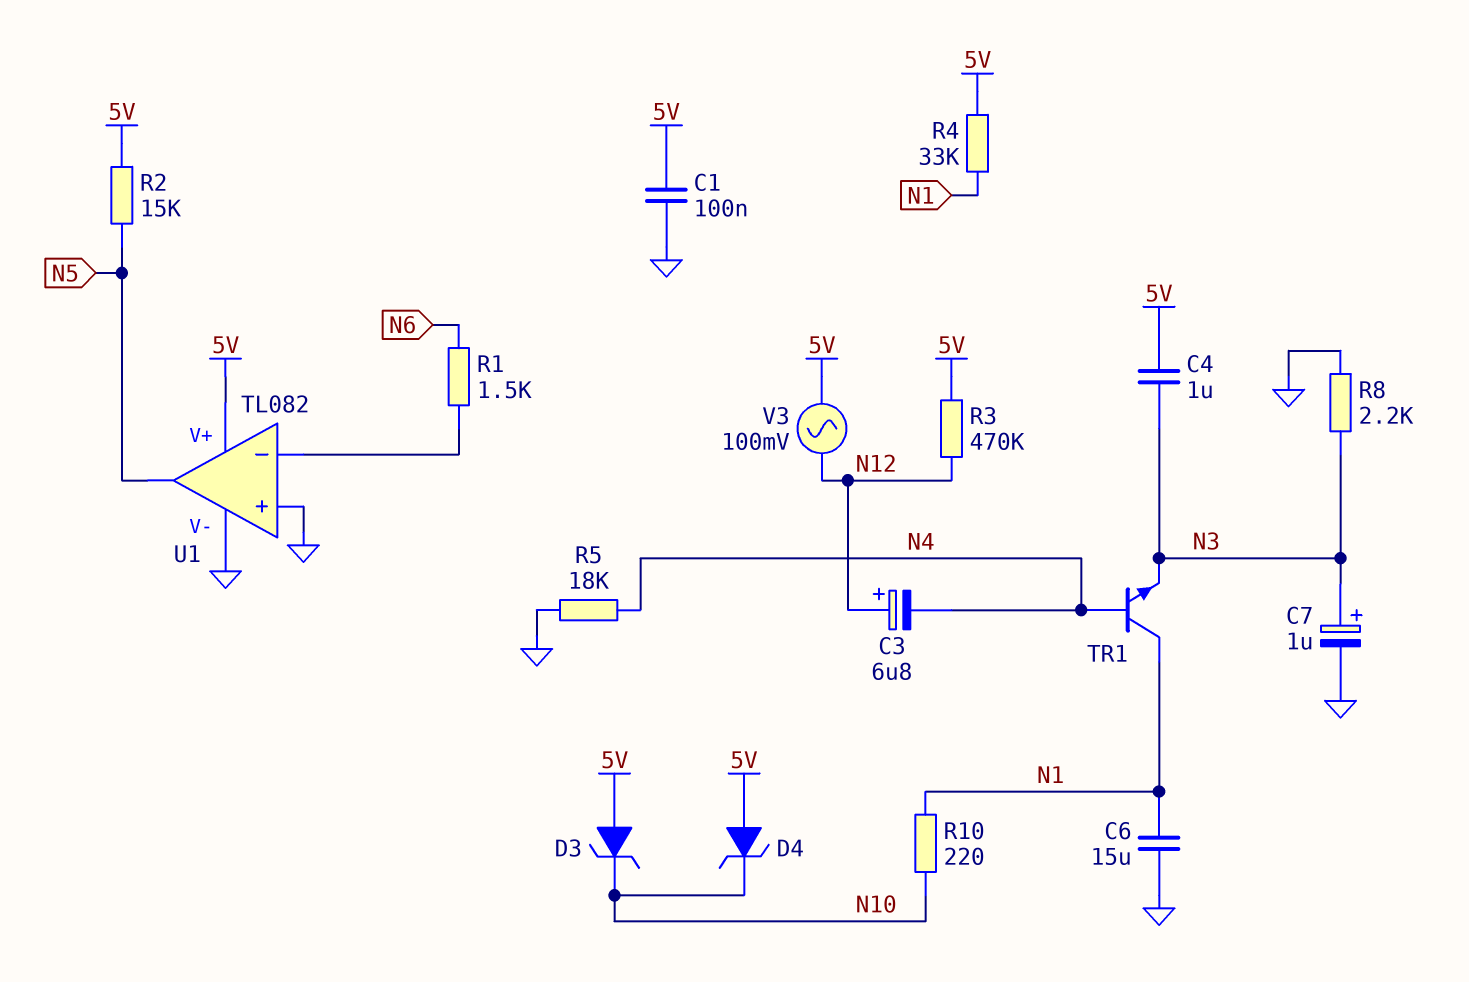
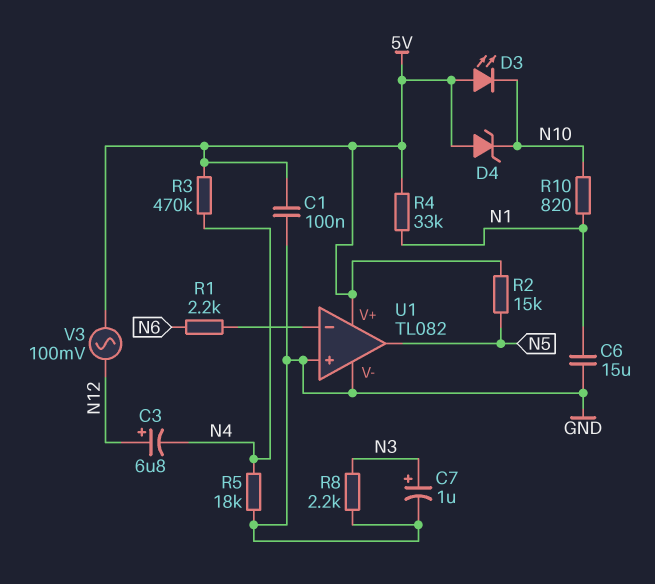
C4: 1uF (5V, N3) -> none
D3: zener (A 5V, K N10) -> LED (A 5V, K N10)
R1: 1.5k (N6, U1/in-) -> 2.2k (N6, U1/in-)
R3: 470k (5V, N12) -> 470k (5V, N4)
R10: 220 (N1, N10) -> 820 (N1, N10)
TR1: NPN (B N4, C N1, E N3) -> none

